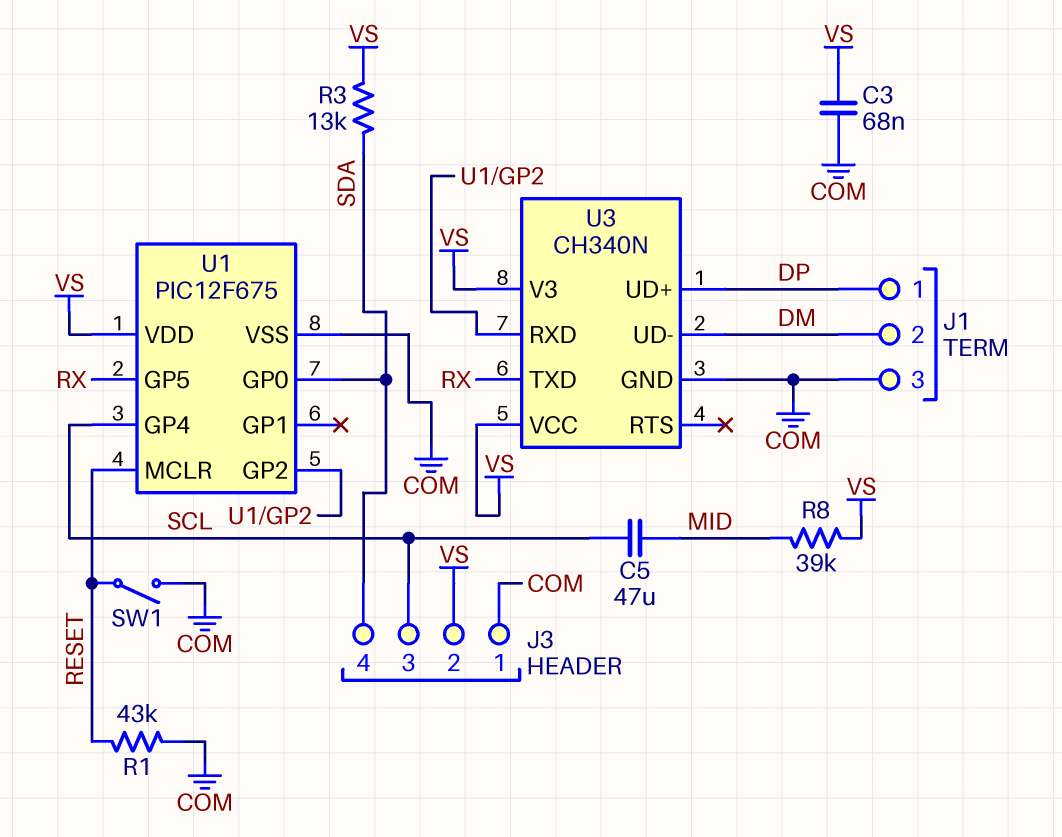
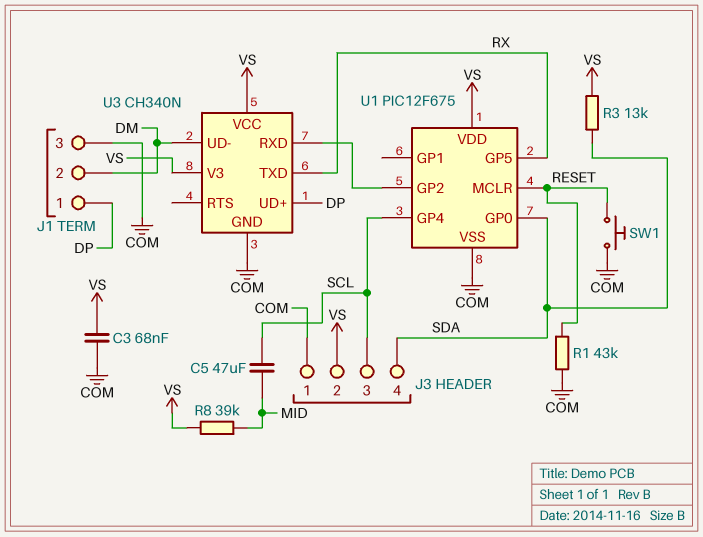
SW1: switch (COM, RESET) -> button (COM, RESET)

